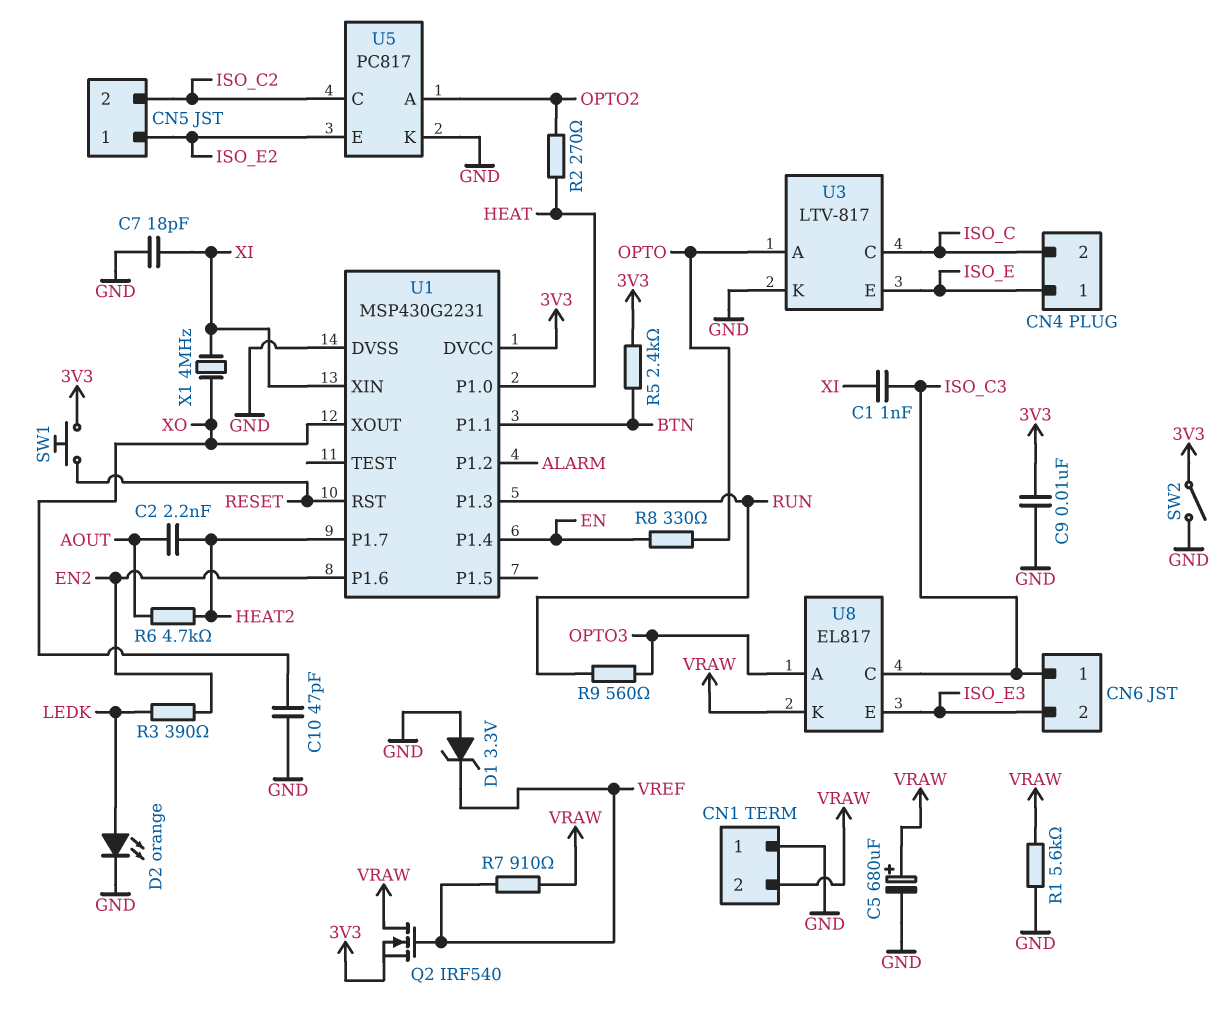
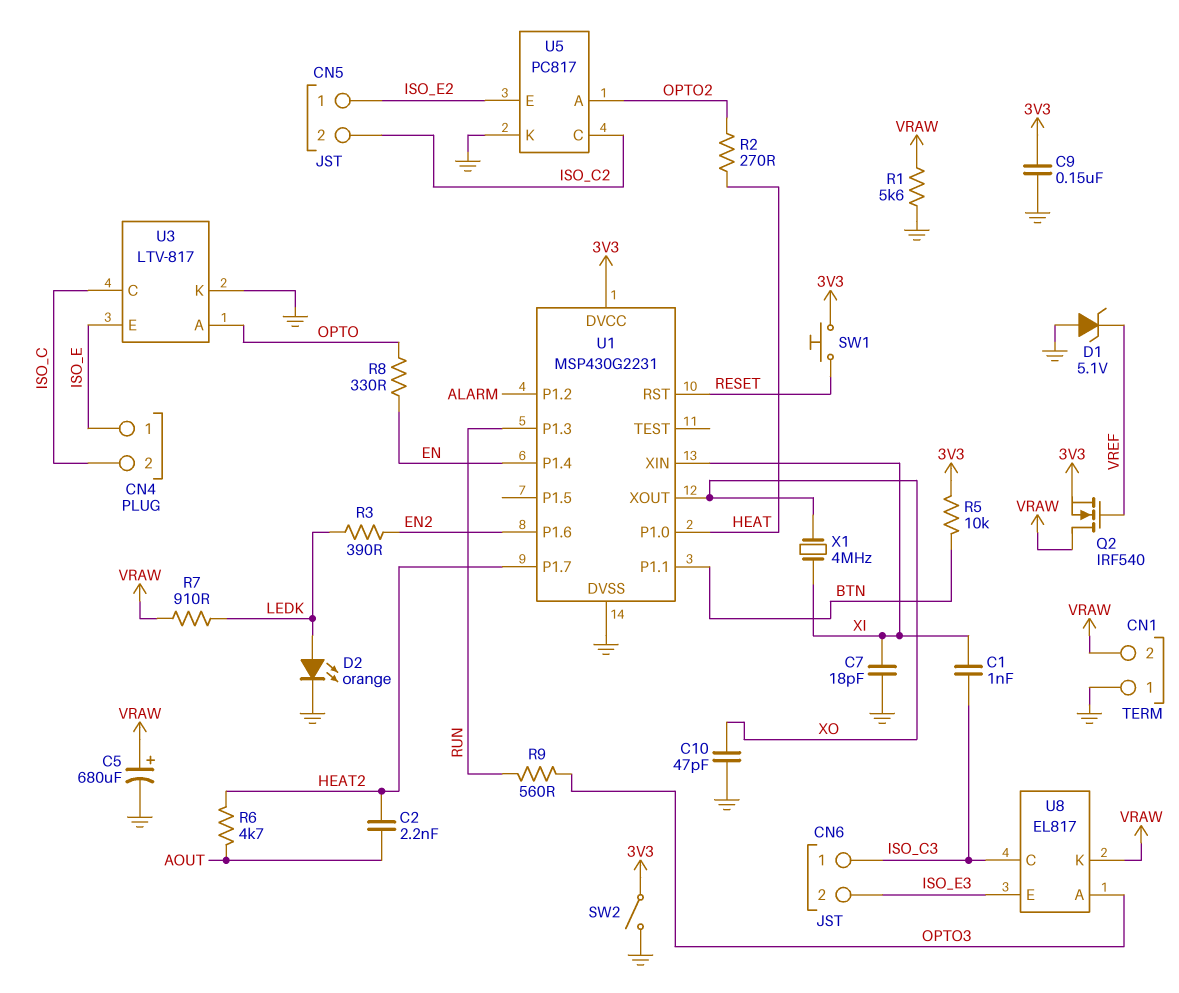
C9: 10nF (3V3, GND) -> 150nF (3V3, GND)
D1: zener 3.3V (A GND, K VREF) -> zener 5.1V (A GND, K VREF)
R5: 2.4k (3V3, BTN) -> 10k (3V3, BTN)
R7: 910 (VRAW, VREF) -> 910 (LEDK, VRAW)

